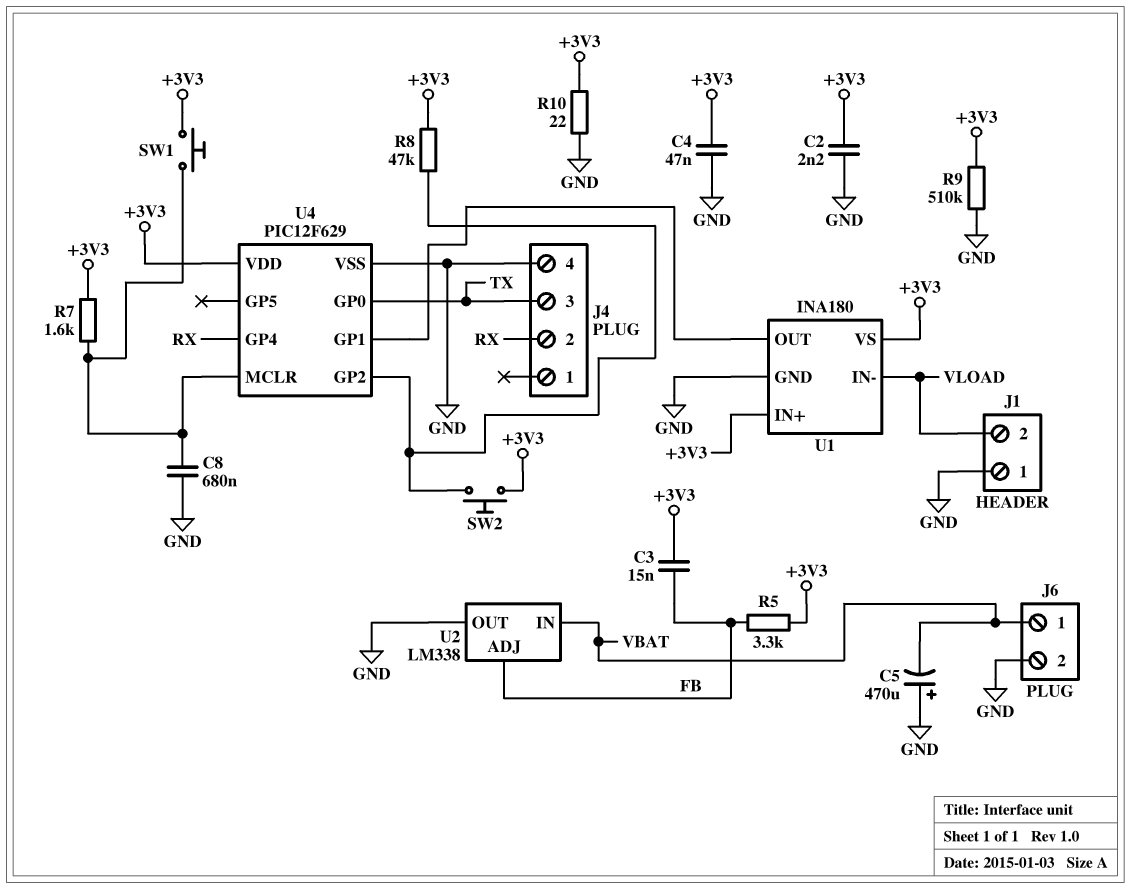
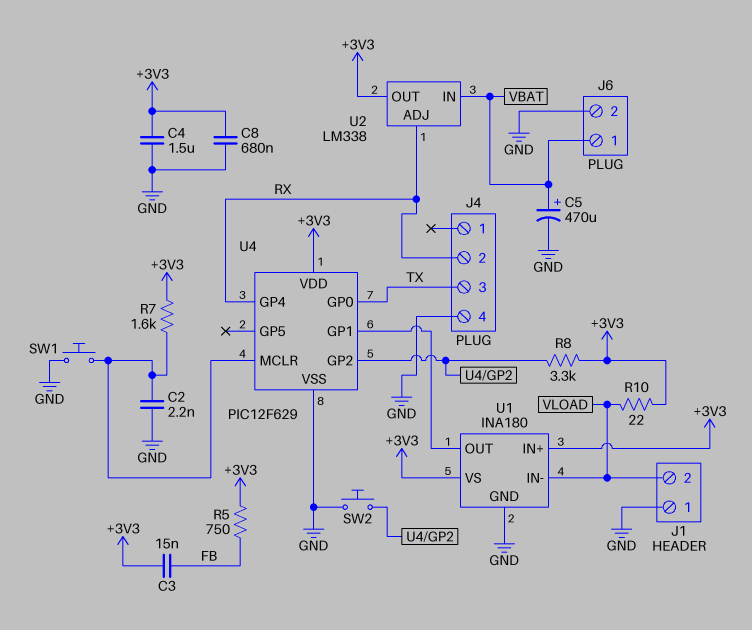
C2: 2.2nF (+3V3, GND) -> 2.2nF (GND, U4/MCLR)
C4: 47nF (+3V3, GND) -> 1.5uF (+3V3, GND)
C5: 470uF (plus GND, minus VBAT) -> 470uF (plus VBAT, minus GND)
C8: 680nF (GND, U4/MCLR) -> 680nF (+3V3, GND)
R5: 3.3k (+3V3, FB) -> 750 (+3V3, FB)
R8: 47k (+3V3, U4/GP2) -> 3.3k (+3V3, U4/GP2)
R9: 510k (+3V3, GND) -> none
R10: 22 (+3V3, GND) -> 22 (+3V3, VLOAD)
SW1: button (+3V3, U4/MCLR) -> button (GND, U4/MCLR)
SW2: button (+3V3, U4/GP2) -> button (GND, U4/GP2)
U2 pin ADJ: FB -> RX
U2 pin OUT: GND -> +3V3

